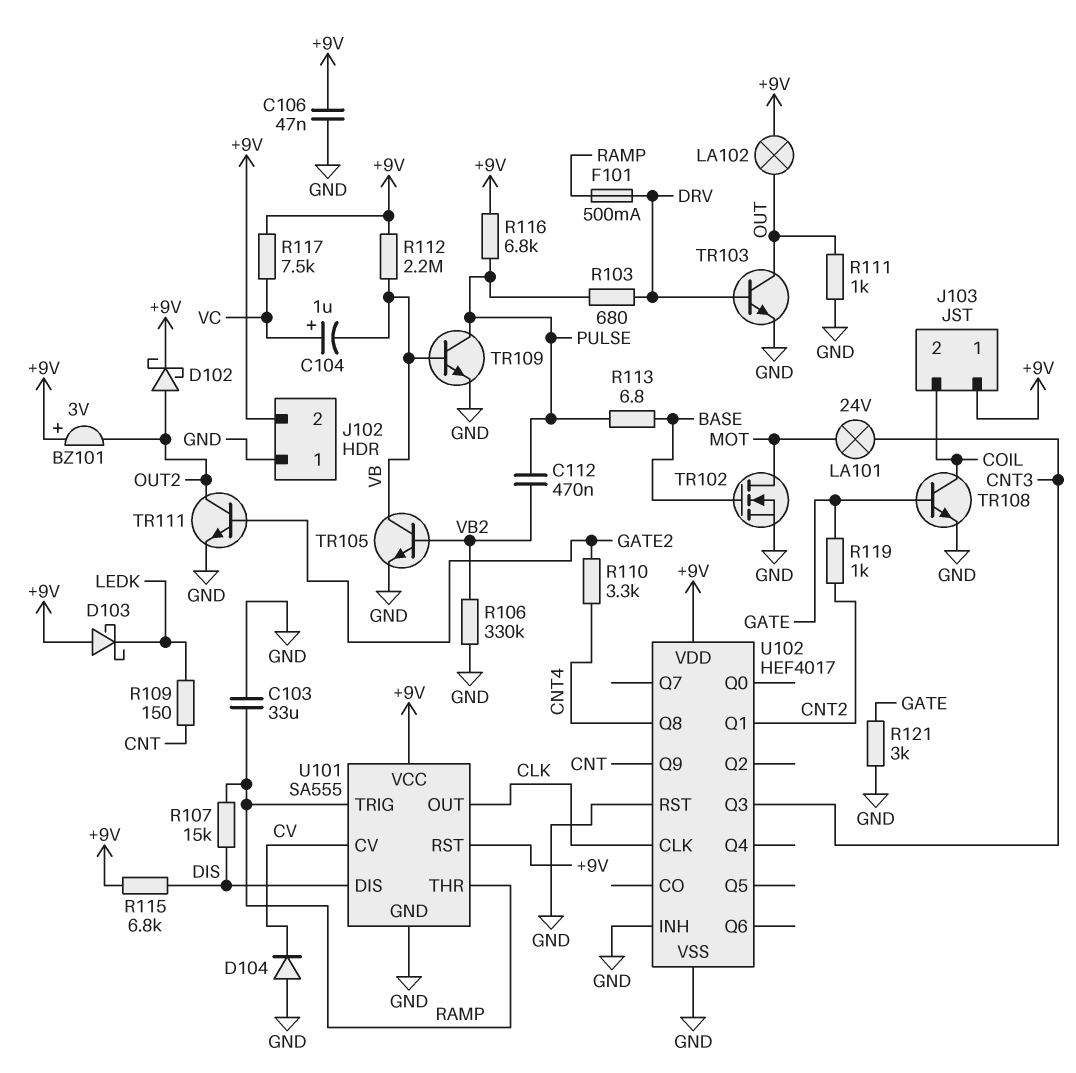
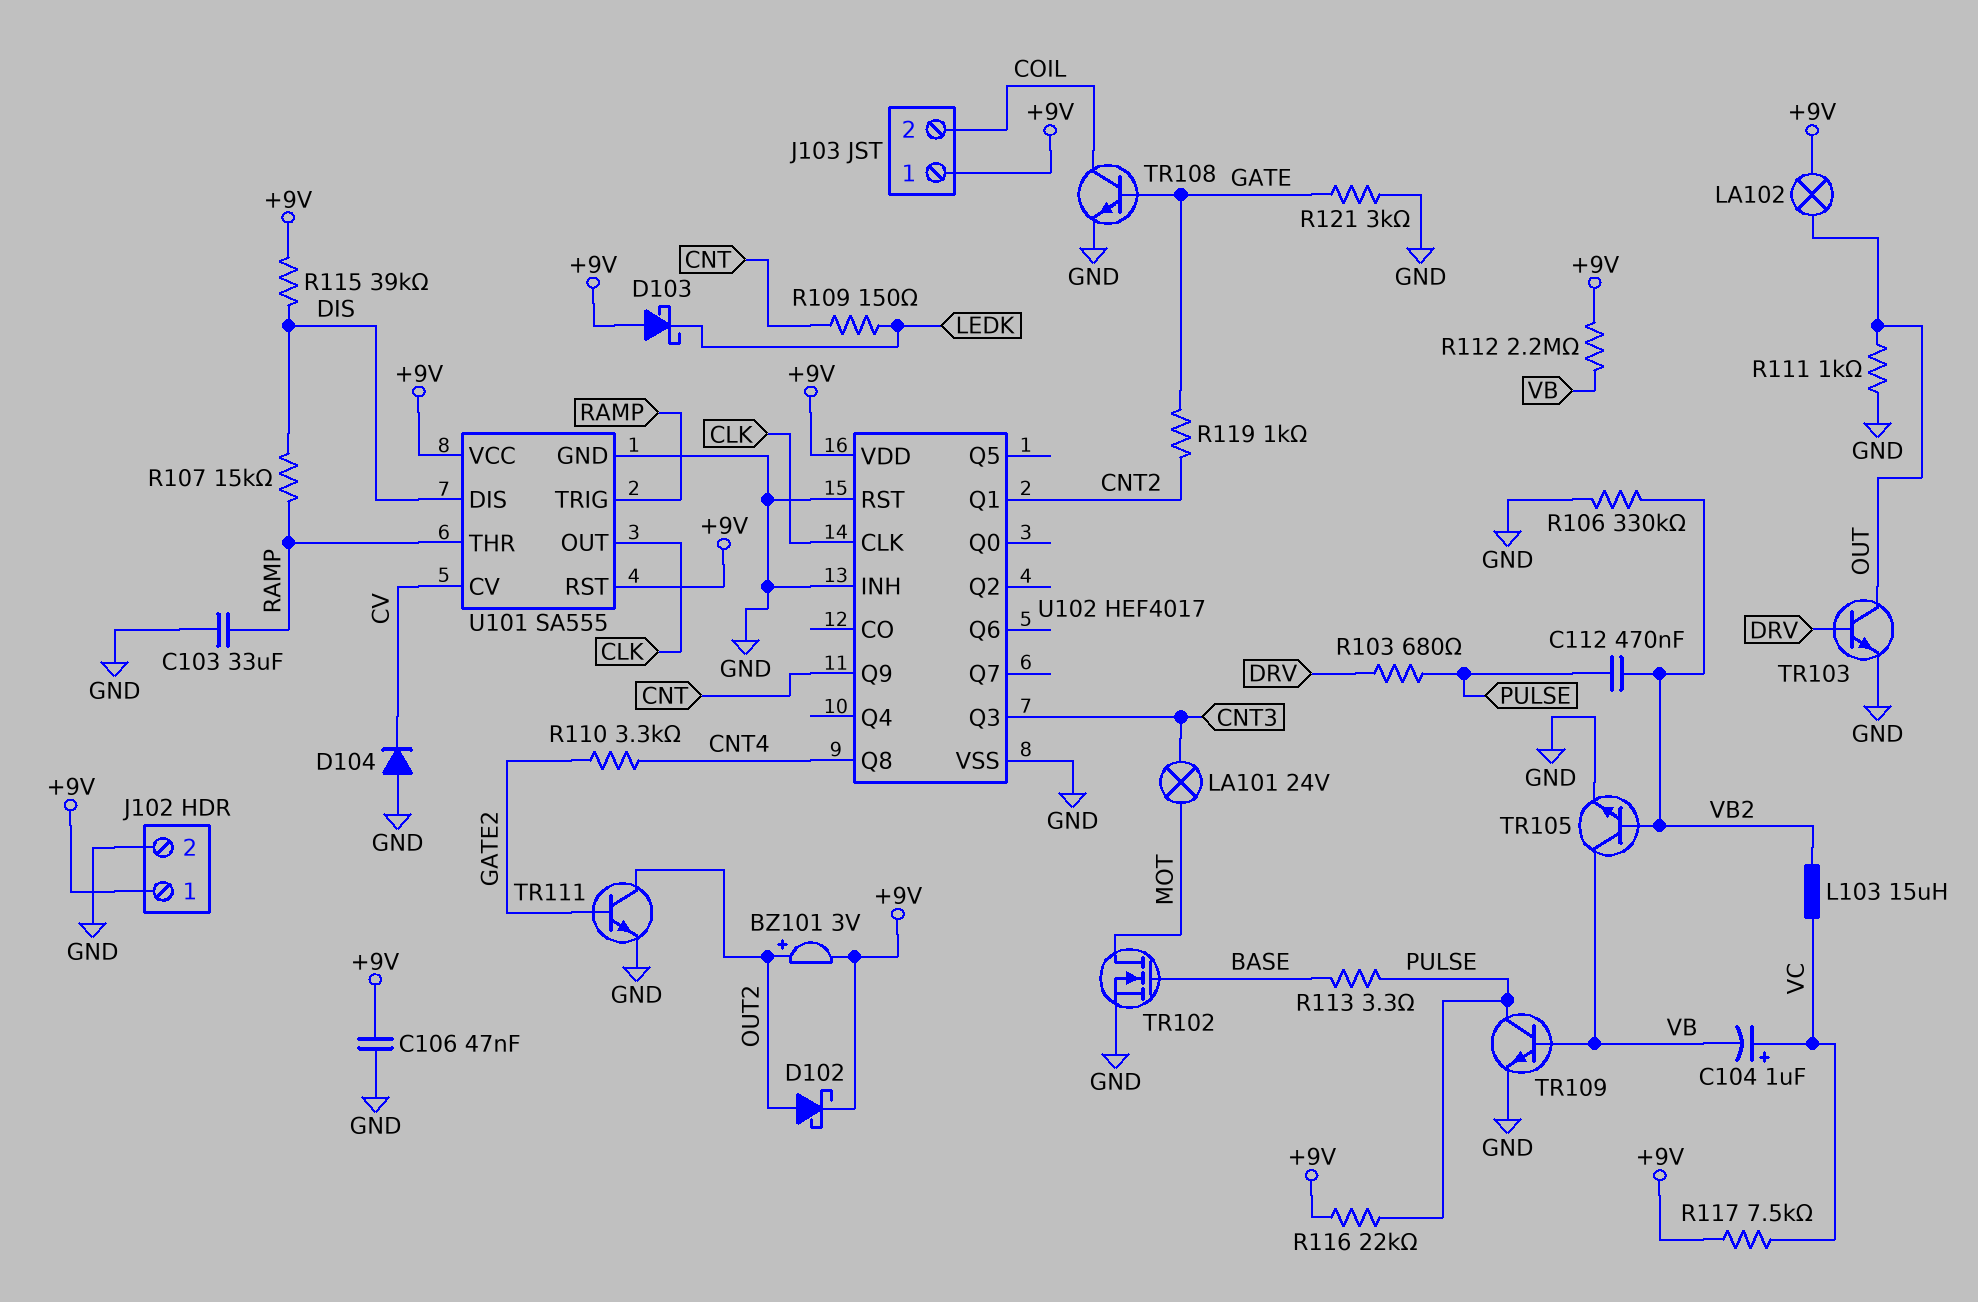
BZ101: buzzer 3V (plus +9V, minus OUT2) -> buzzer 3V (plus OUT2, minus +9V)
F101: 500mA (DRV, RAMP) -> none
J102 pin 1: GND -> +9V
J102 pin 2: +9V -> GND
L103: none -> 15uH (VB2, VC)
R113: 6.8 (BASE, PULSE) -> 3.3 (BASE, PULSE)
R115: 6.8k (+9V, DIS) -> 39k (+9V, DIS)
R116: 6.8k (+9V, PULSE) -> 22k (+9V, PULSE)

